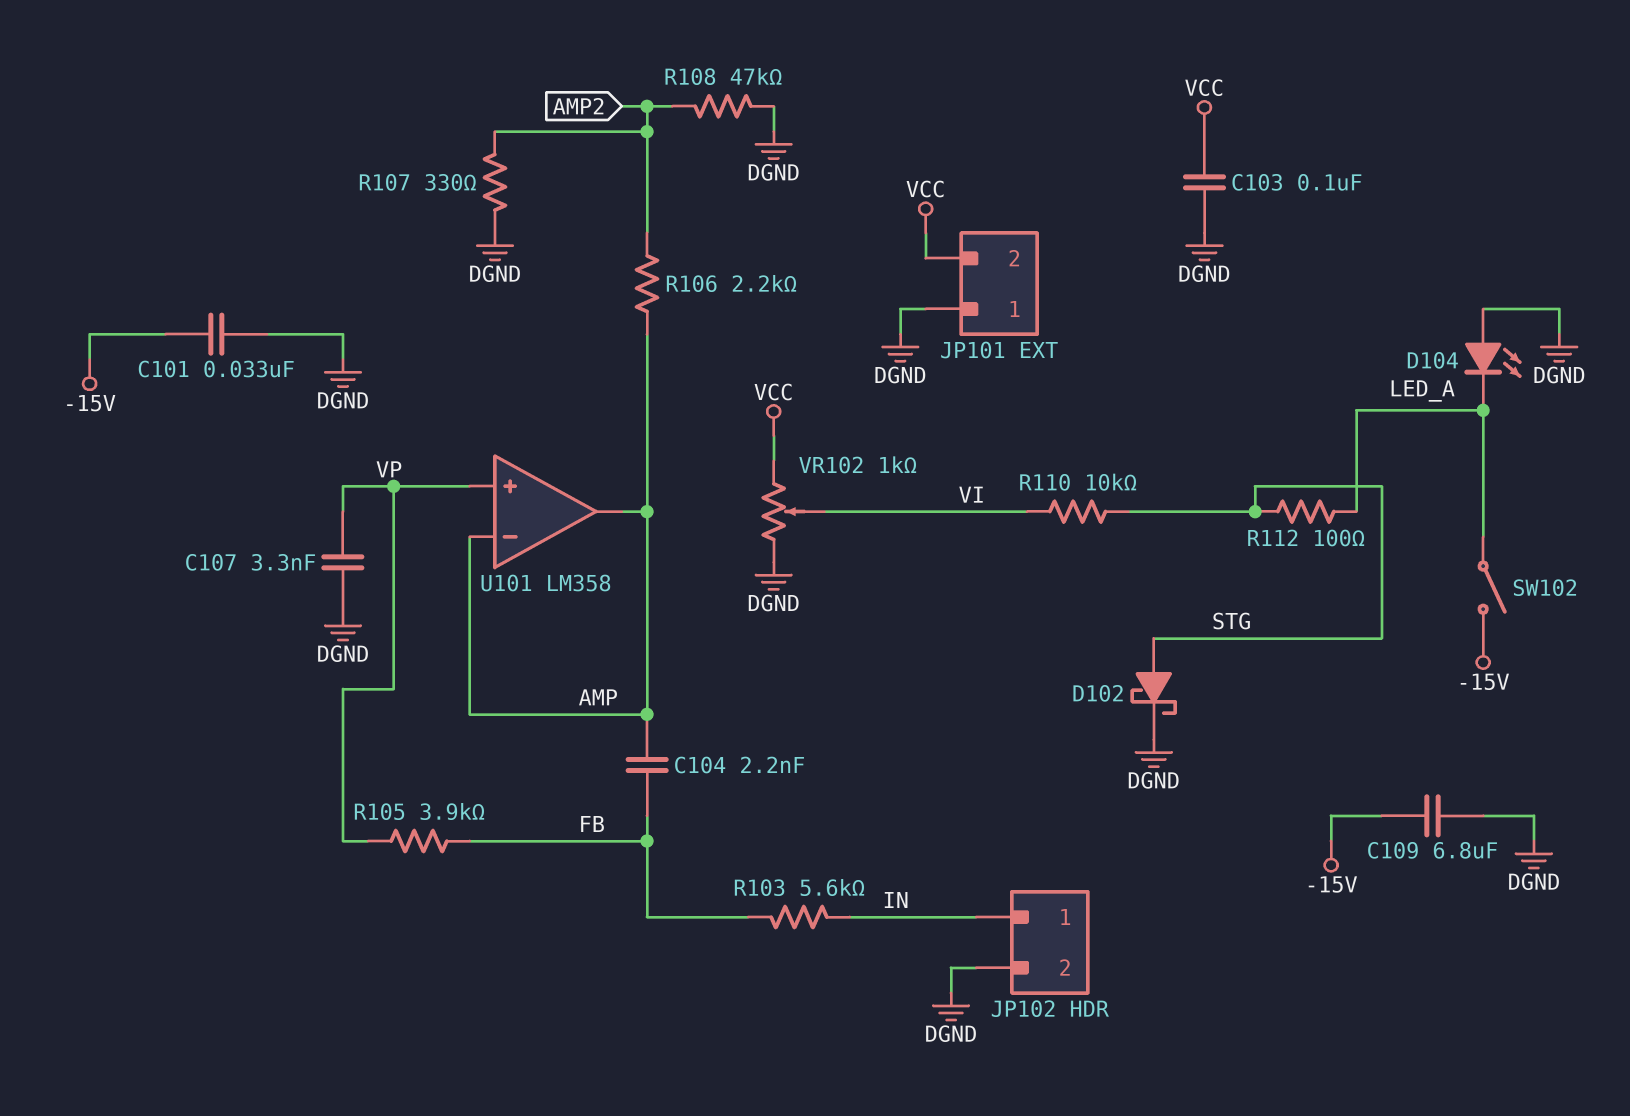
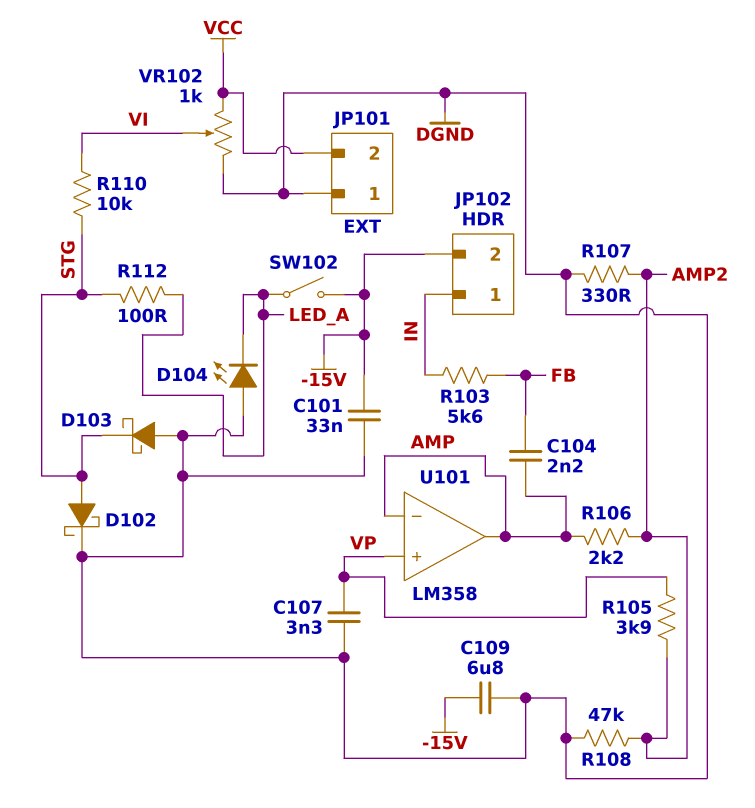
C103: 100nF (DGND, VCC) -> none
D103: none -> schottky (A DGND, K STG)
JP102 pin 2: DGND -> -15V
R105: 3.9k (FB, VP) -> 3.9k (AMP2, VP)

